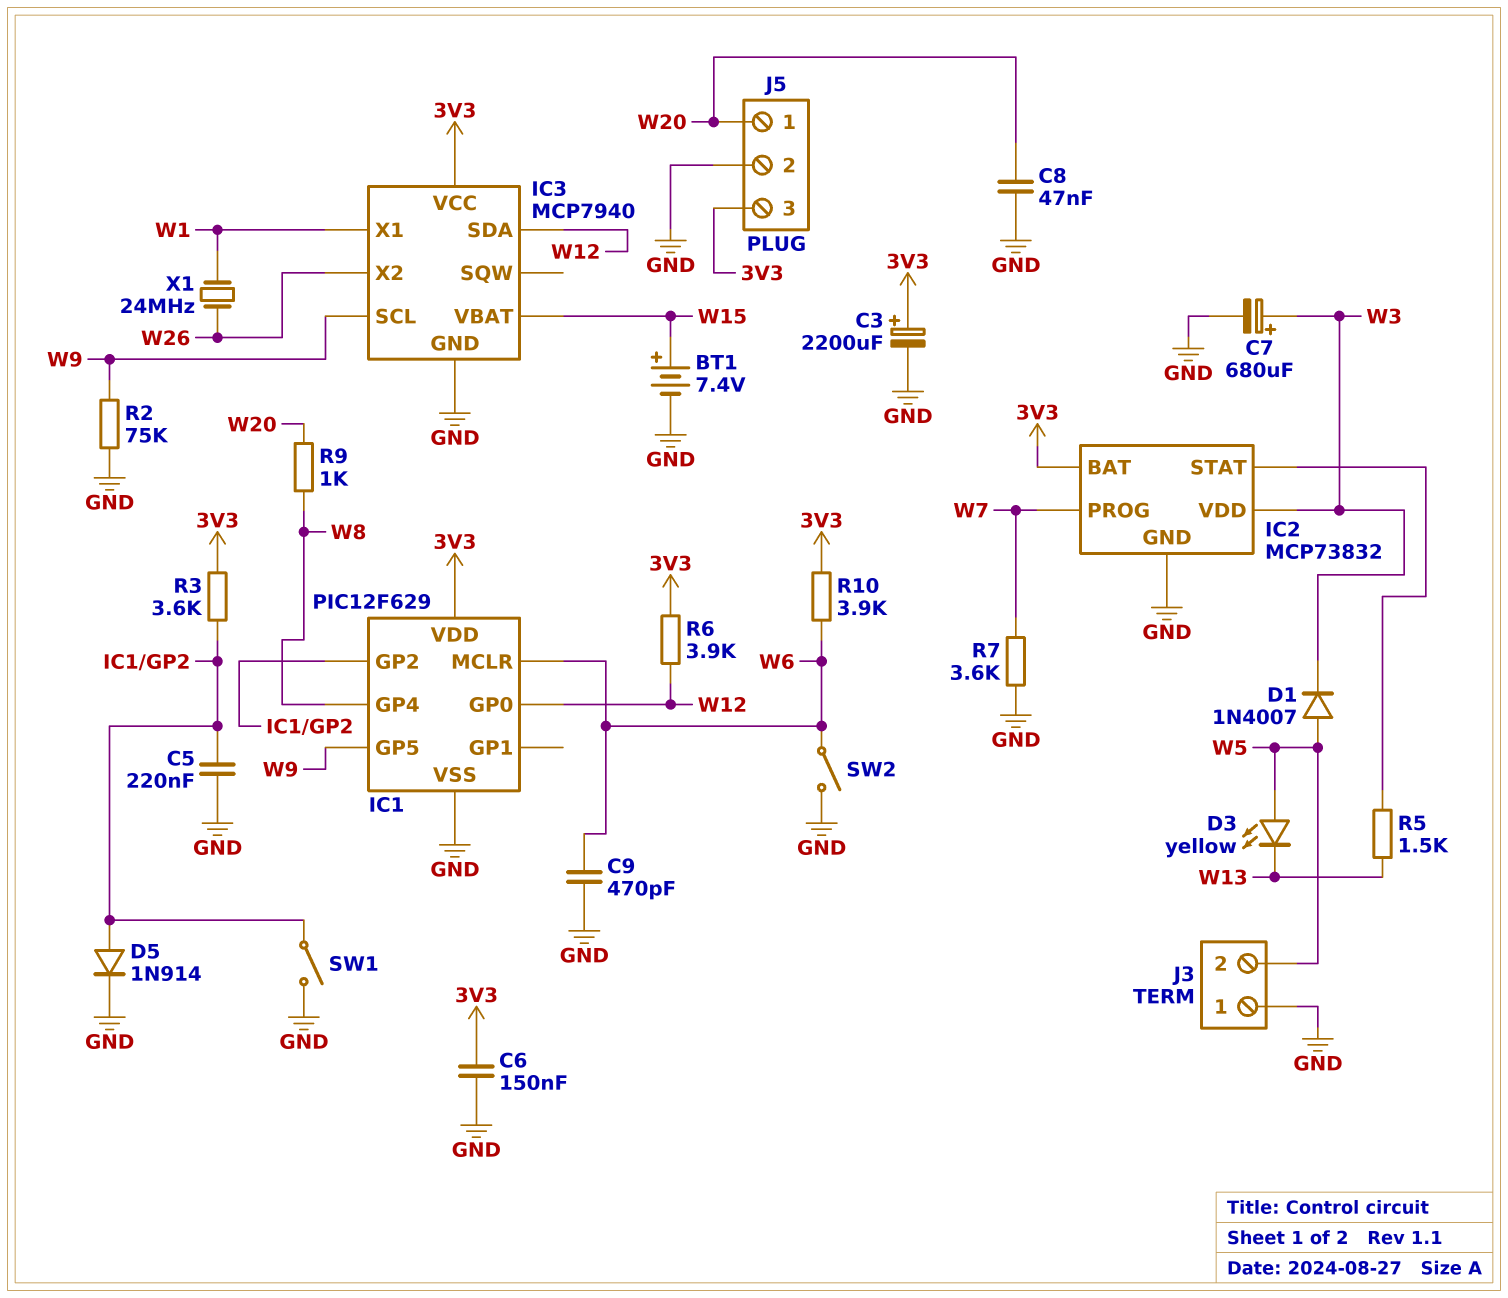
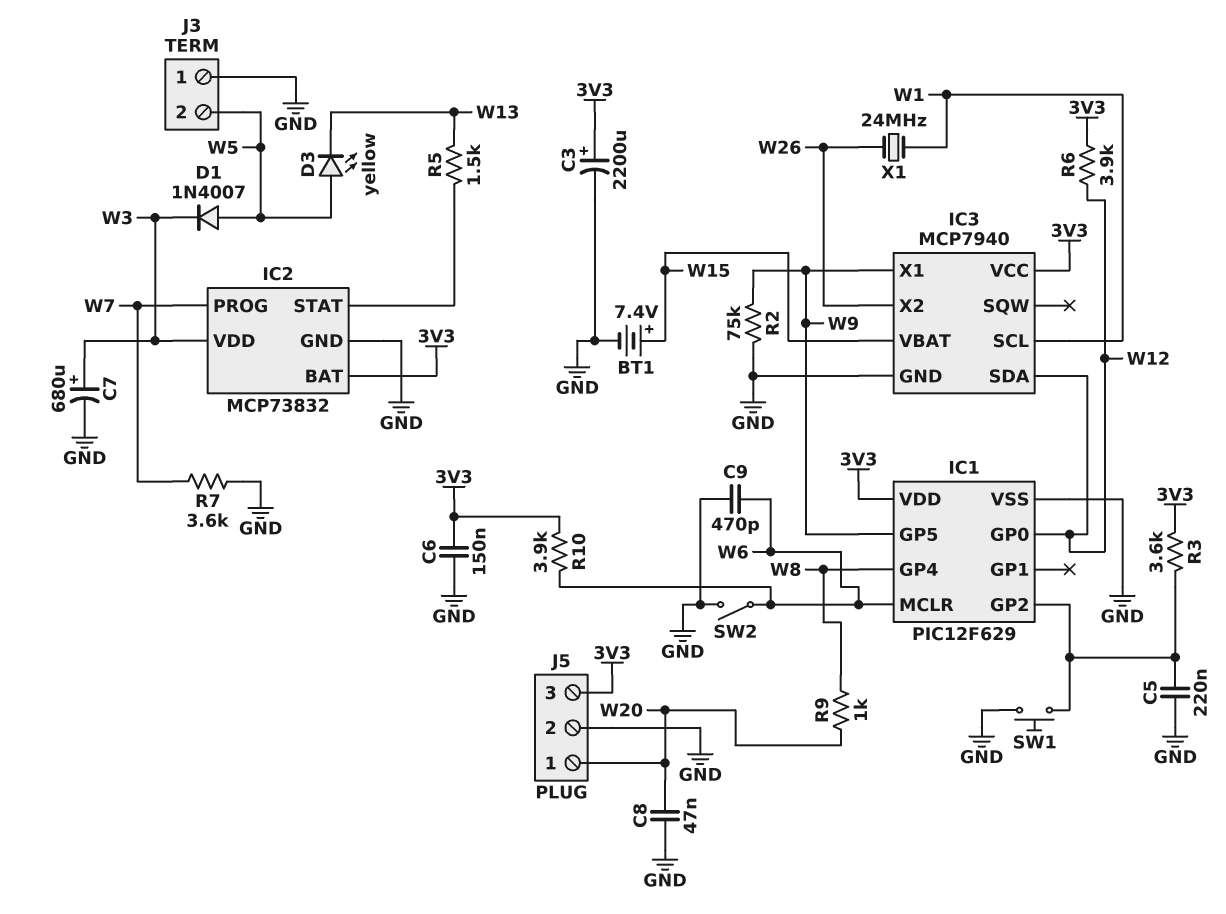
D5: diode 1N914 (A IC1/GP2, K GND) -> none
IC3 pin SCL: W9 -> W1
IC3 pin X1: W1 -> W9
SW1: switch (GND, IC1/GP2) -> button (GND, IC1/GP2)

